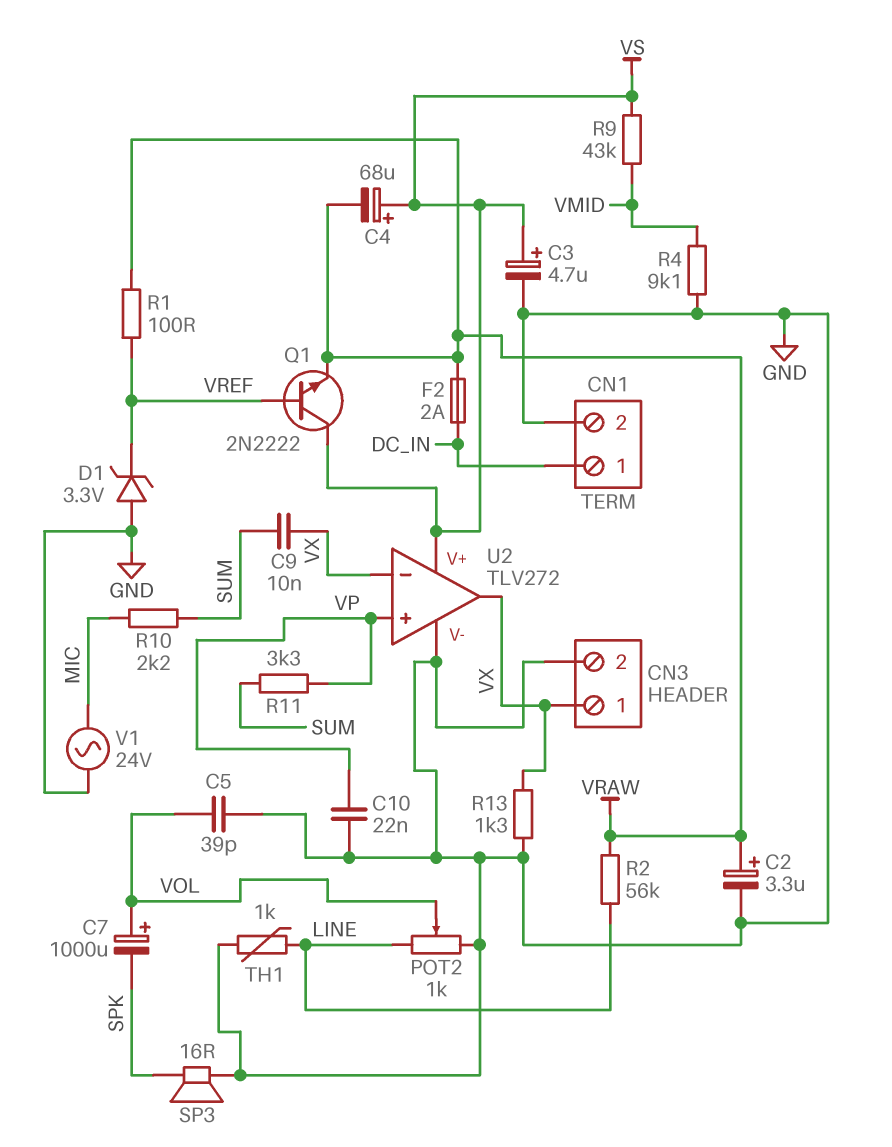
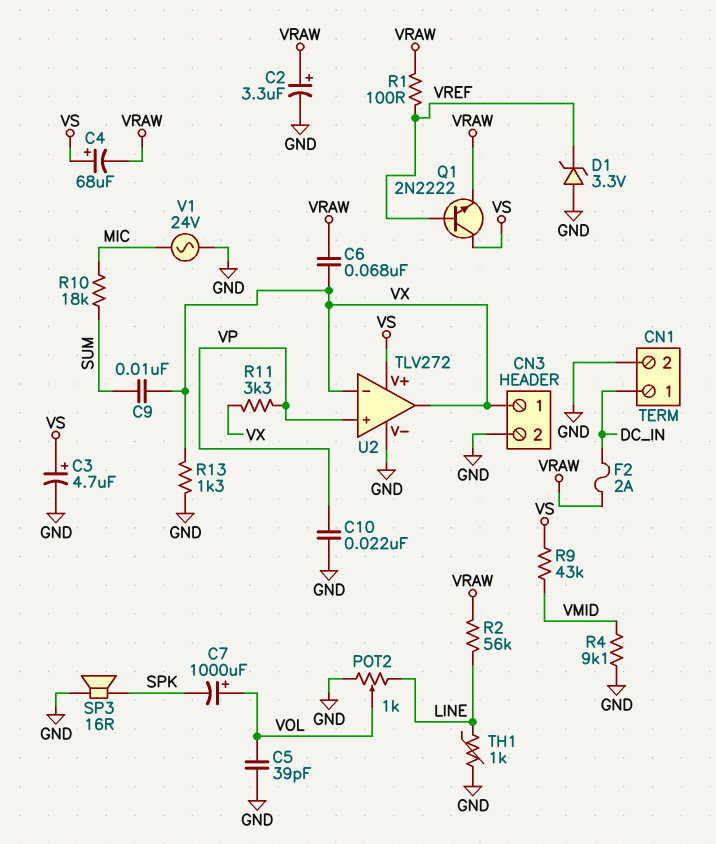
C6: none -> 68nF (VRAW, VX)
R10: 2.2k (MIC, SUM) -> 18k (MIC, SUM)
R11: 3.3k (SUM, VP) -> 3.3k (VP, VX)

